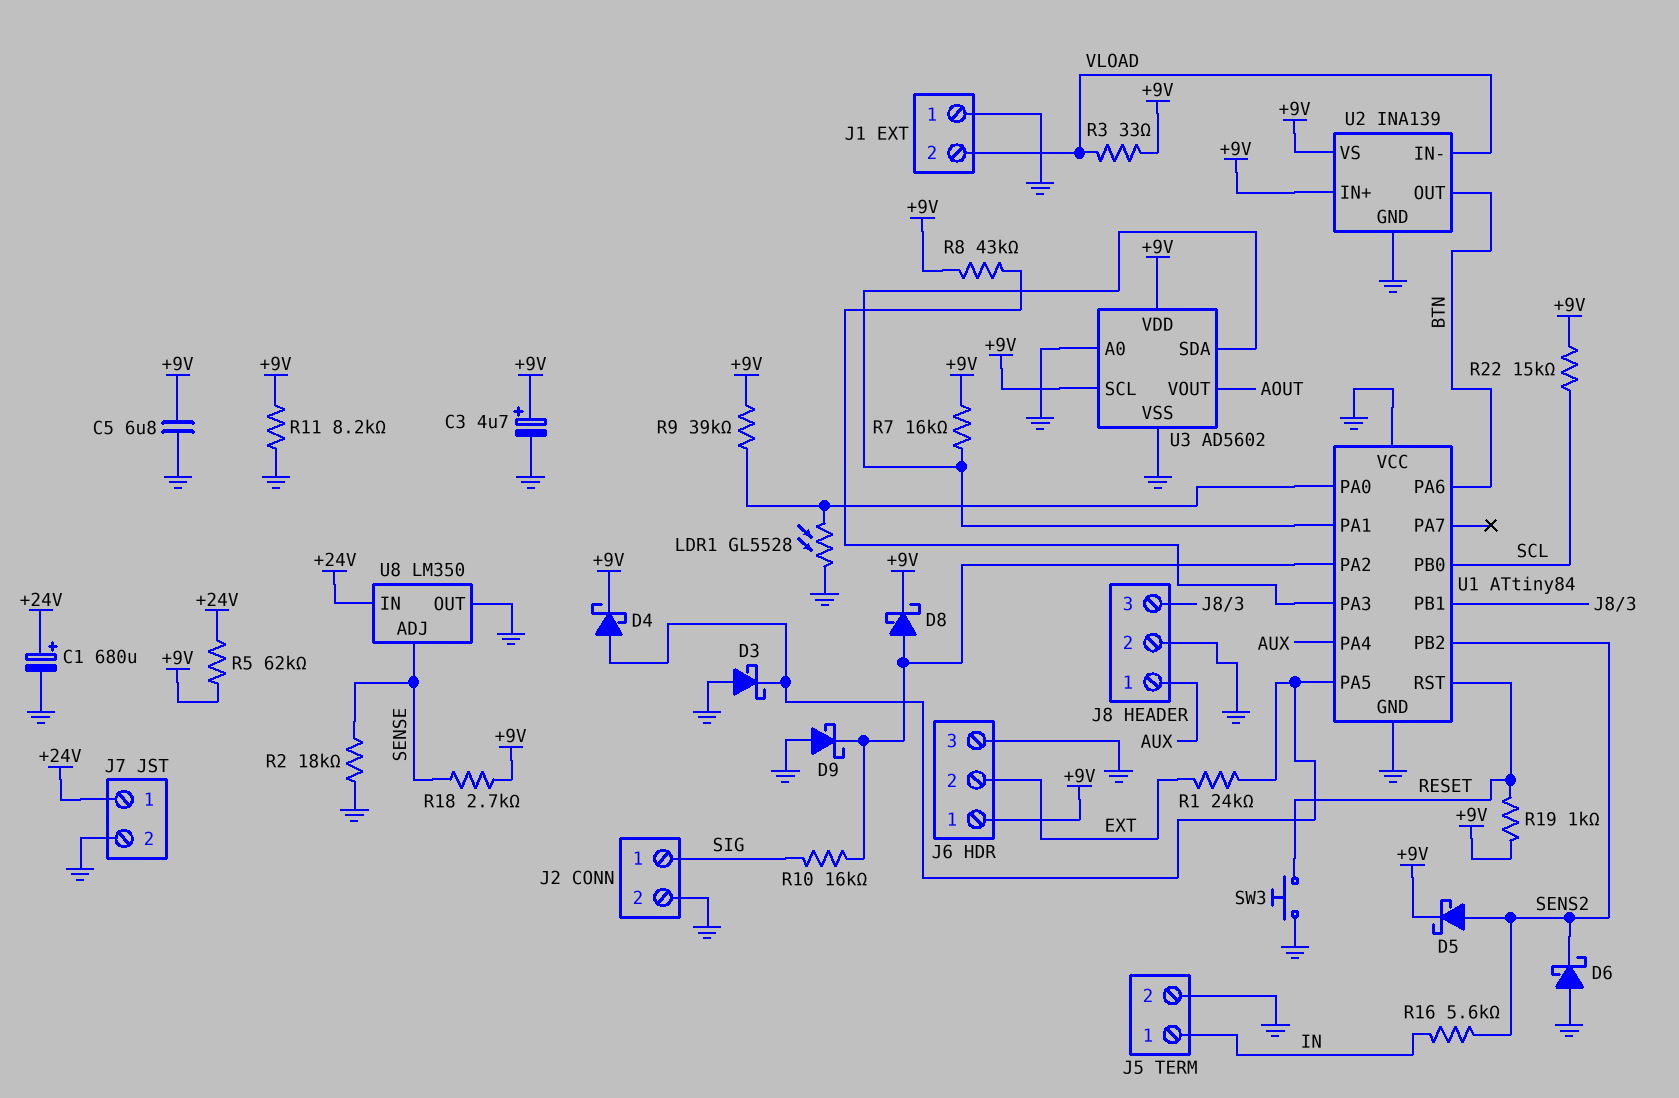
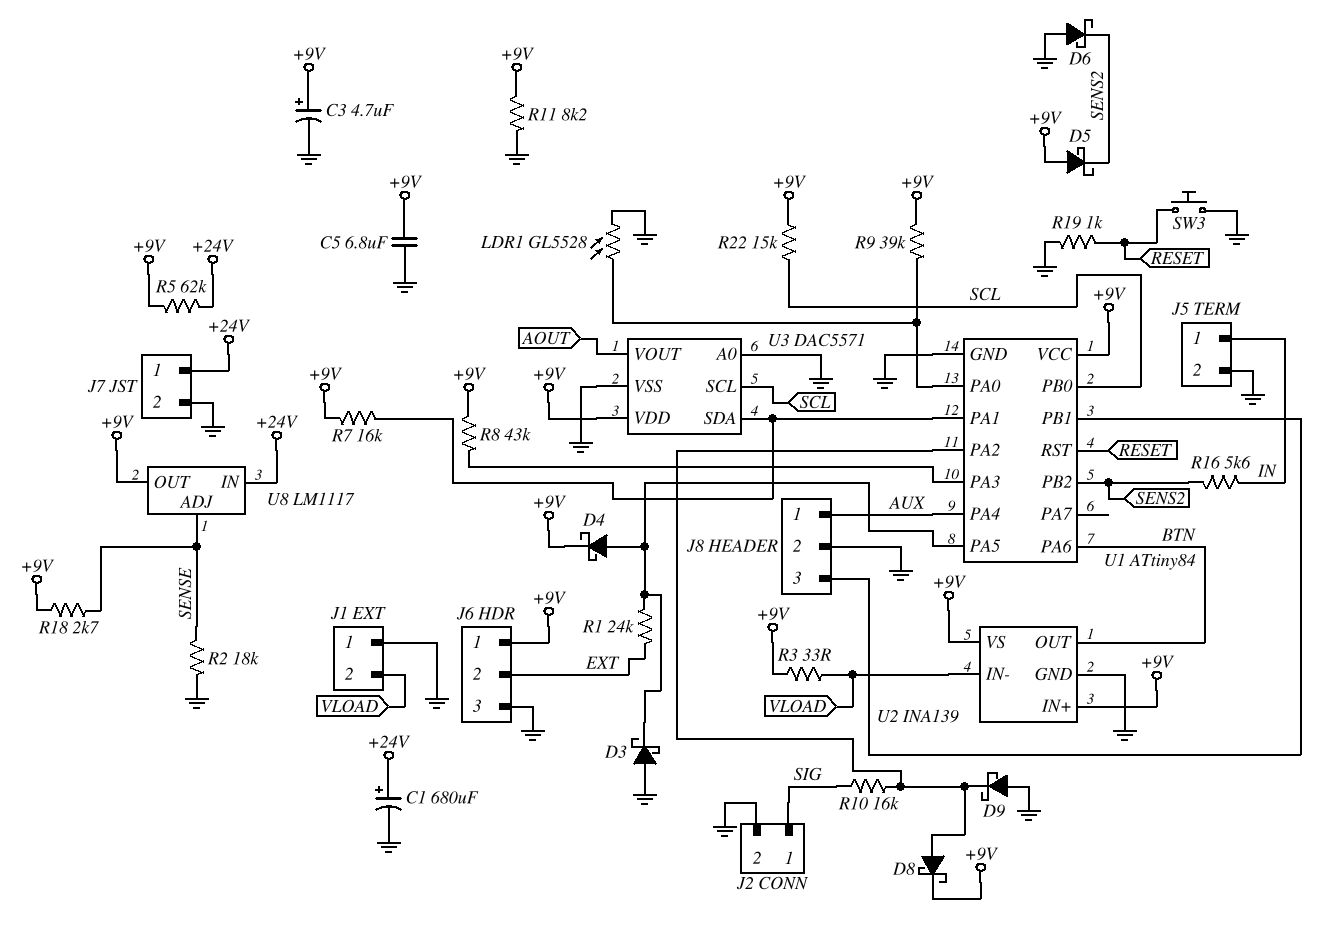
D5: schottky (A SENS2, K +9V) -> schottky (A +9V, K SENS2)
R19: 1k (+9V, RESET) -> 1k (GND, RESET)
U1 pin VCC: GND -> +9V
U3: AD5602 -> DAC5571
U3 pin SCL: +9V -> SCL
U8: LM350 -> LM1117
U8 pin OUT: GND -> +9V

